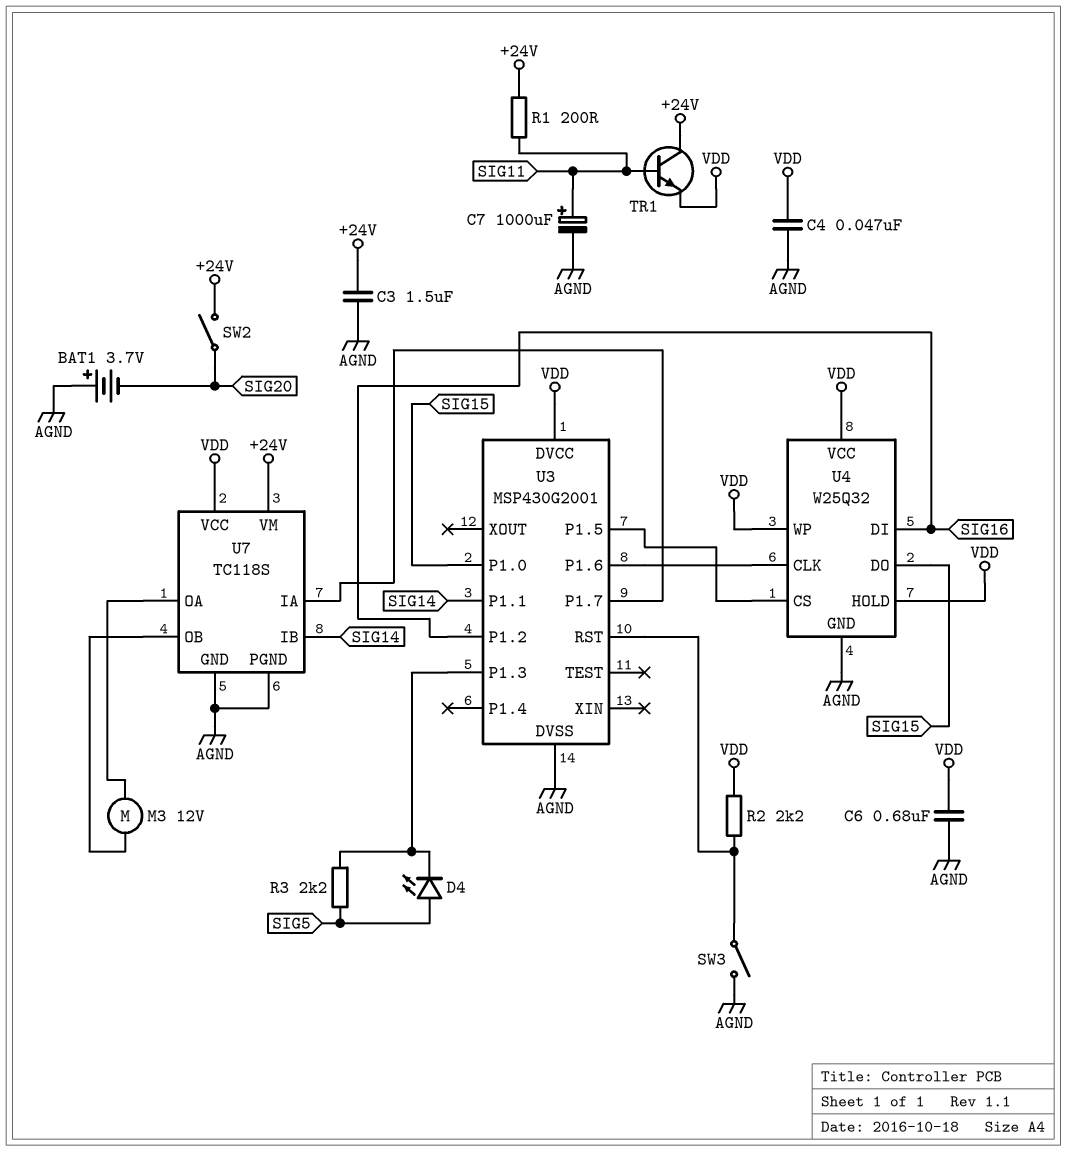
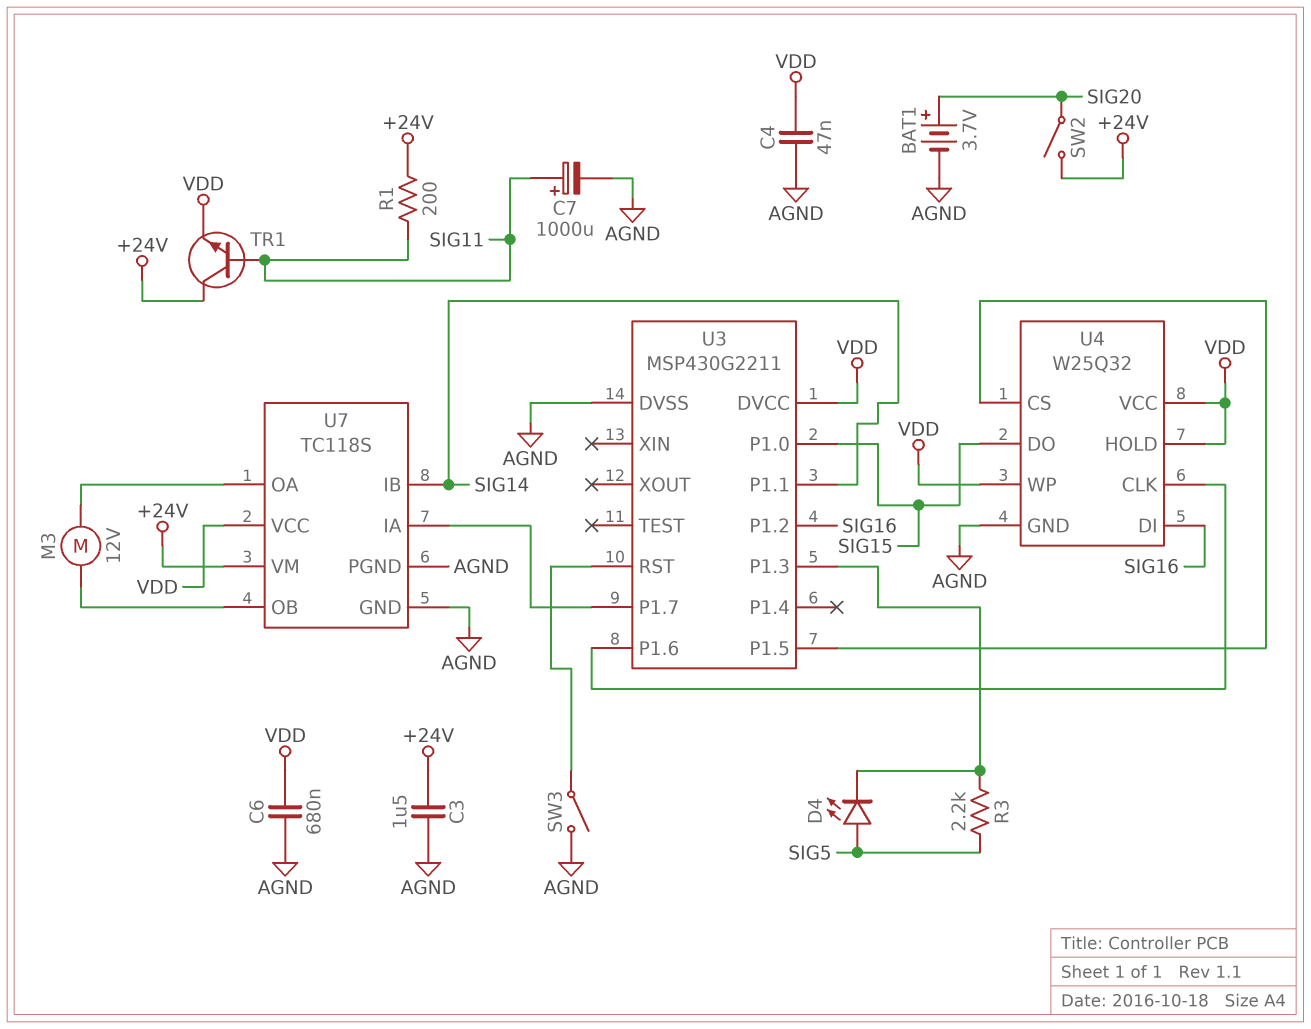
BAT1: 3.7V (plus AGND, minus SIG20) -> 3.7V (plus SIG20, minus AGND)
R2: 2.2k (U3/RST, VDD) -> none
U3: MSP430G2001 -> MSP430G2211

